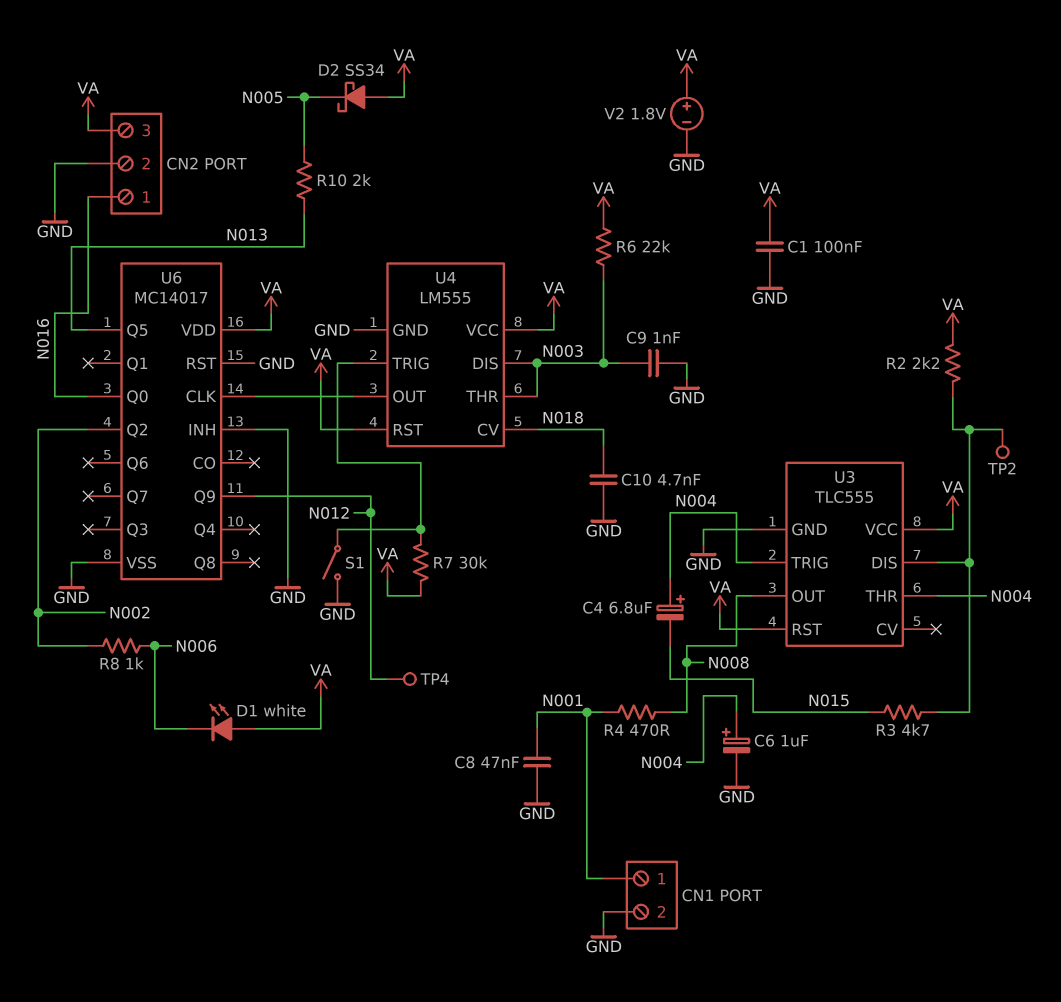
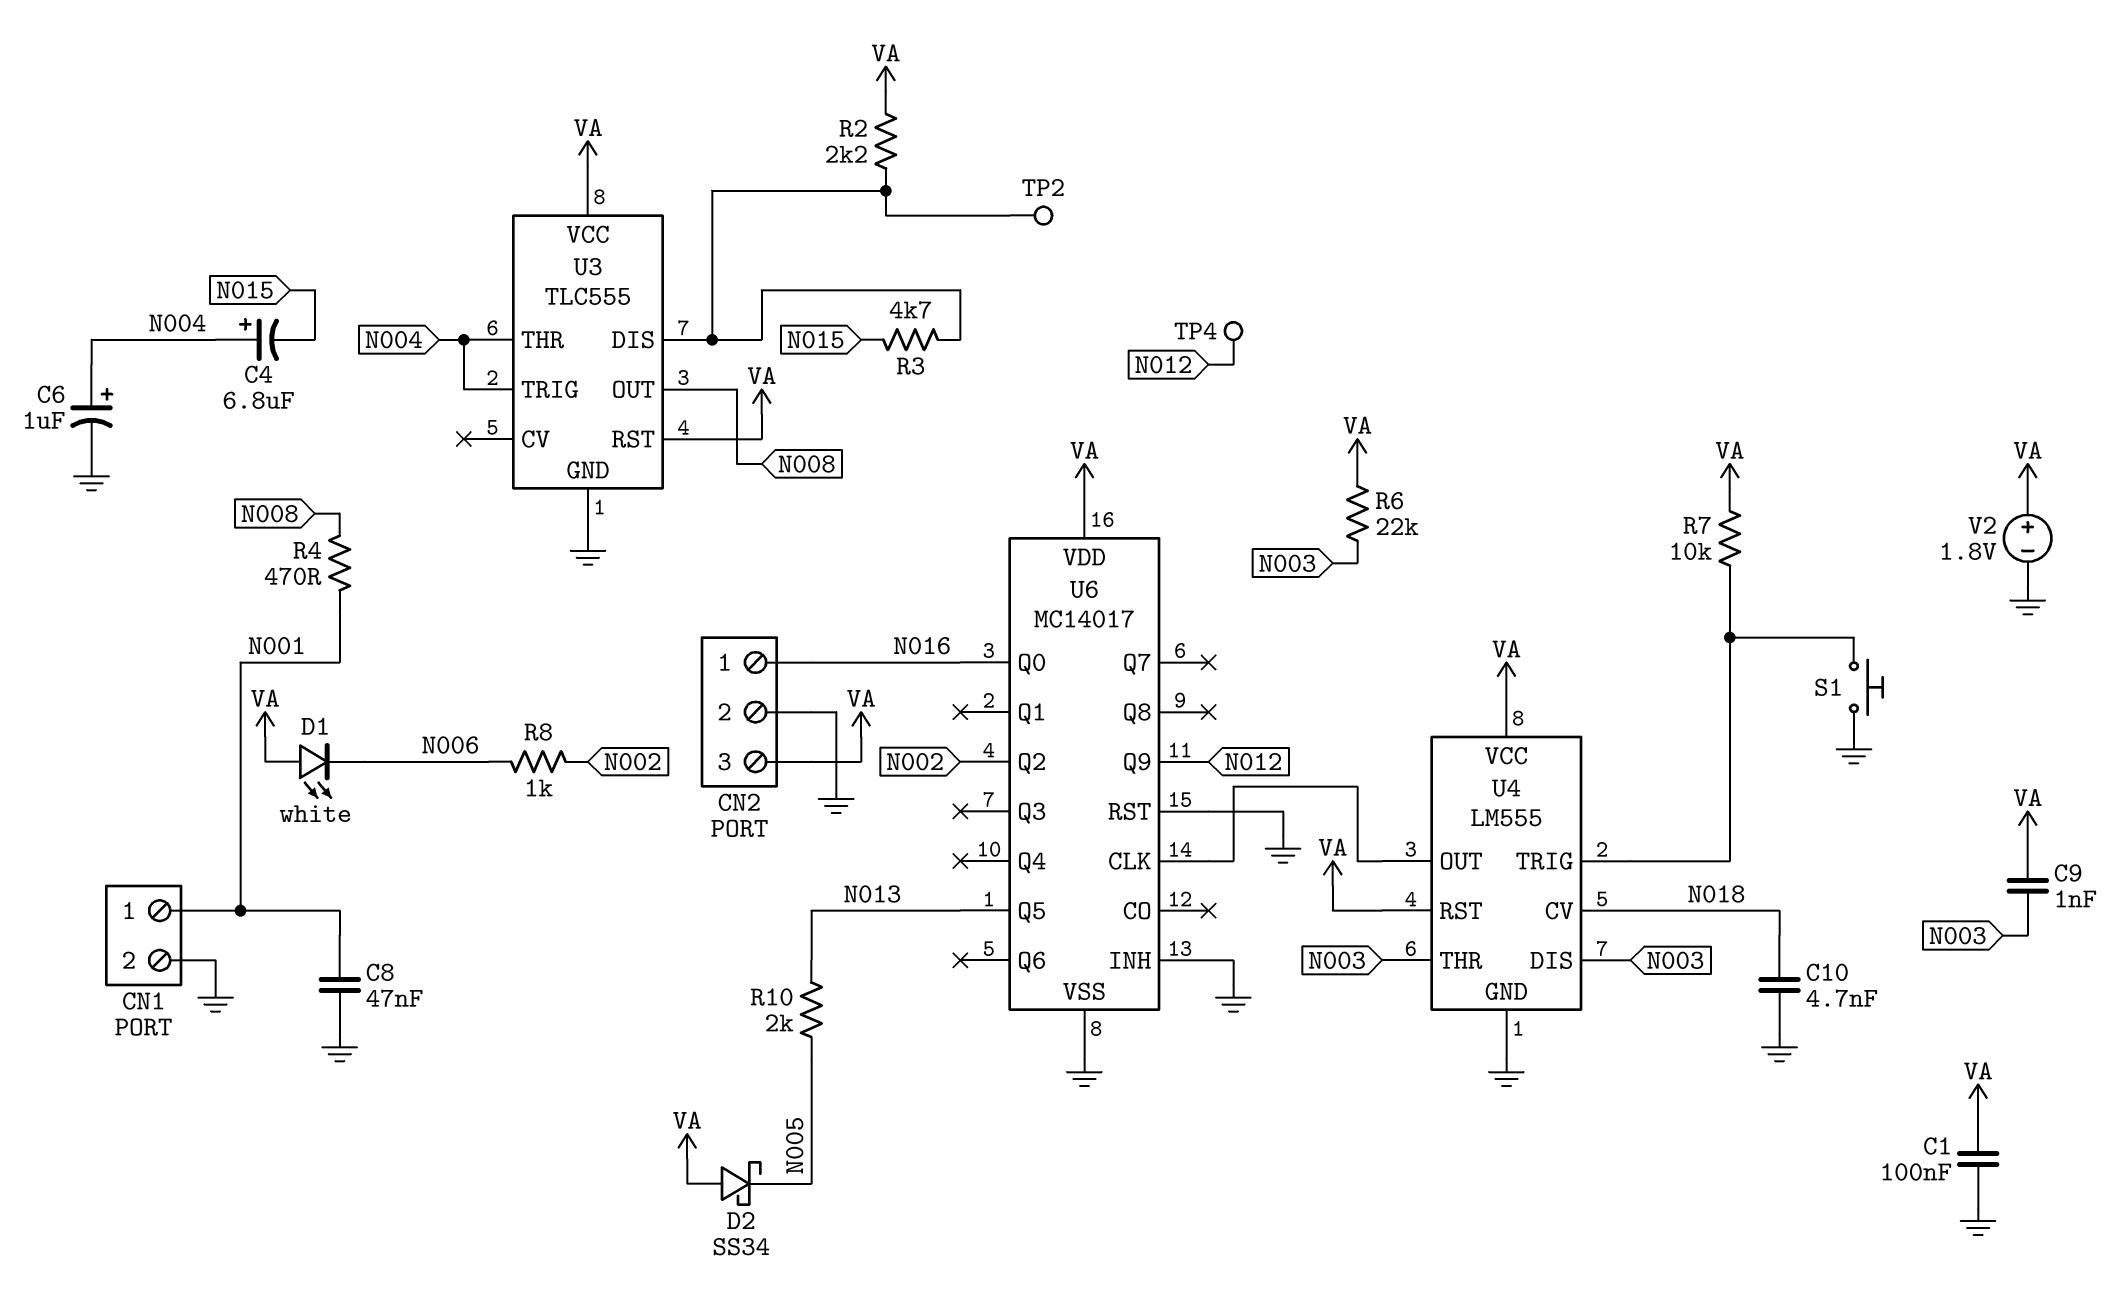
C9: 1nF (GND, N003) -> 1nF (N003, VA)
R7: 30k (U4/TRIG, VA) -> 10k (U4/TRIG, VA)
S1: switch (GND, U4/TRIG) -> button (GND, U4/TRIG)

